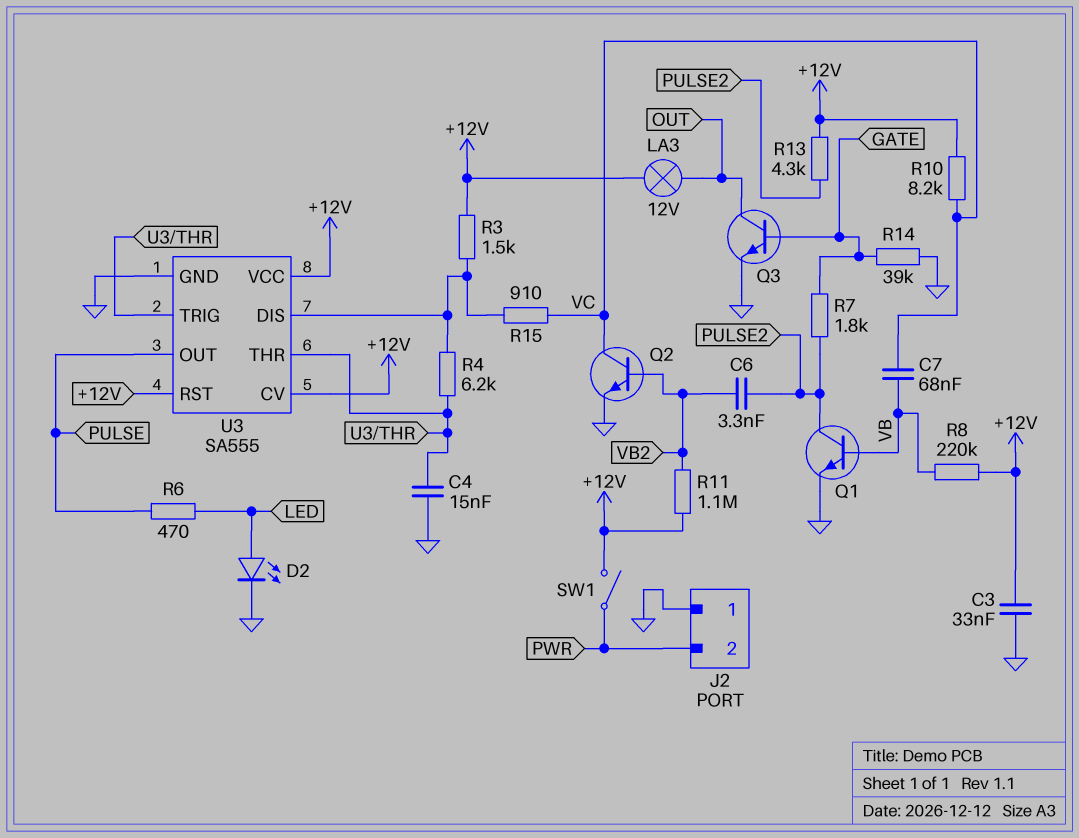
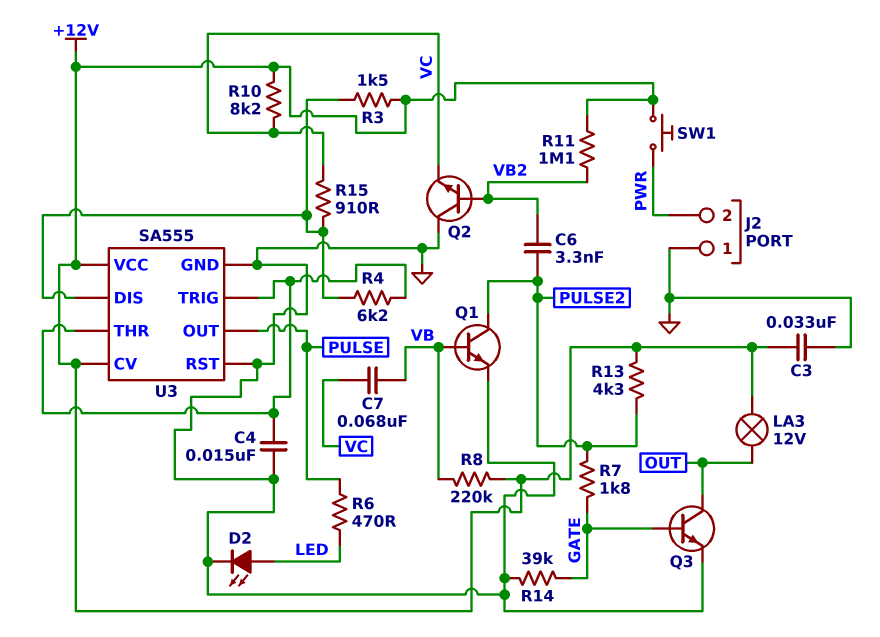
Q2: NPN (B VB2, C VC, E GND) -> NPN (B VB2, C GND, E VC)
SW1: switch (+12V, PWR) -> button (+12V, PWR)
U3 pin RST: +12V -> GND

